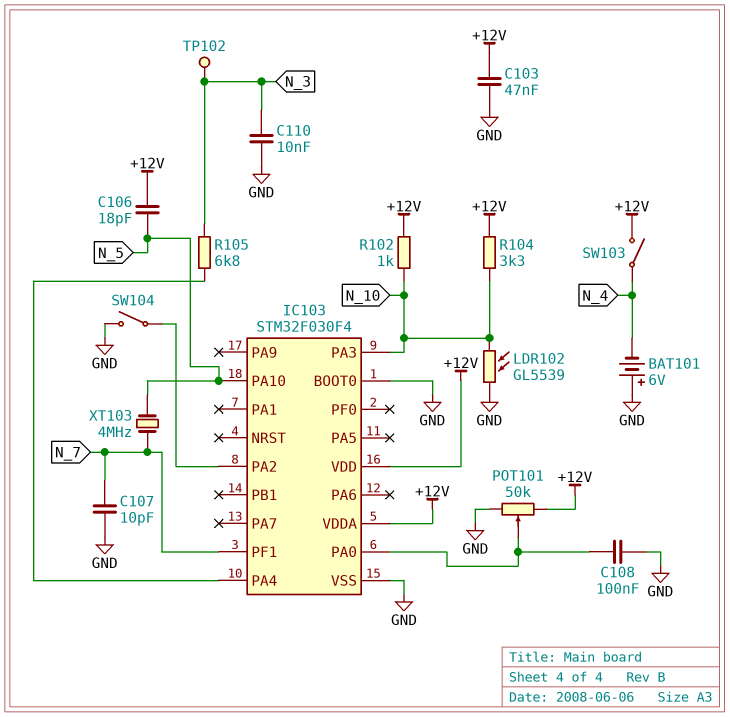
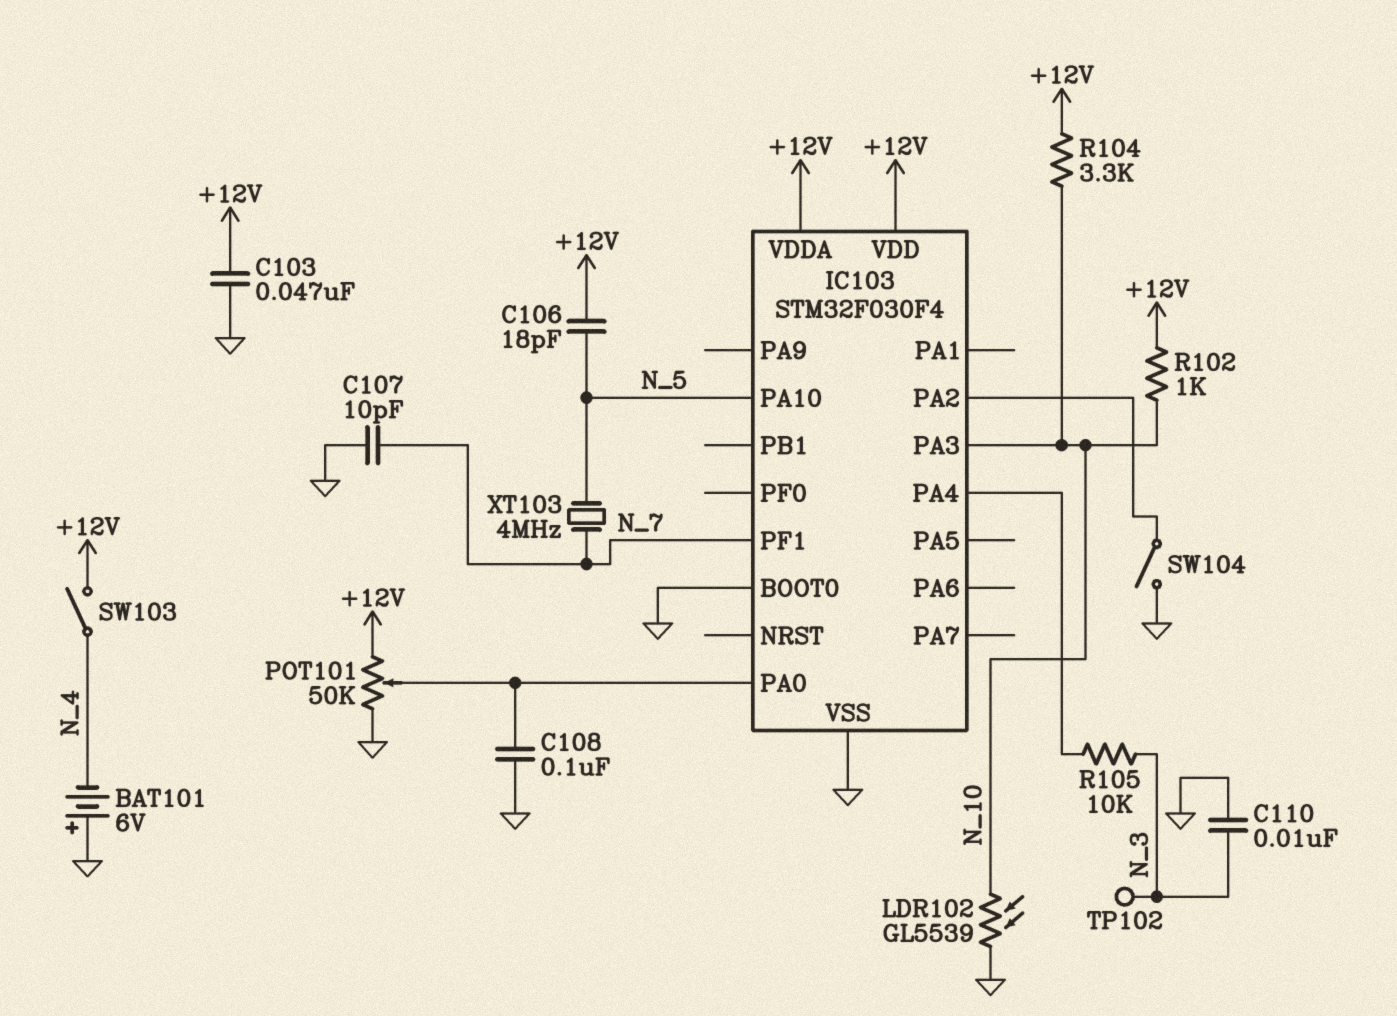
R105: 6.8k (IC103/PA4, N_3) -> 10k (IC103/PA4, N_3)

